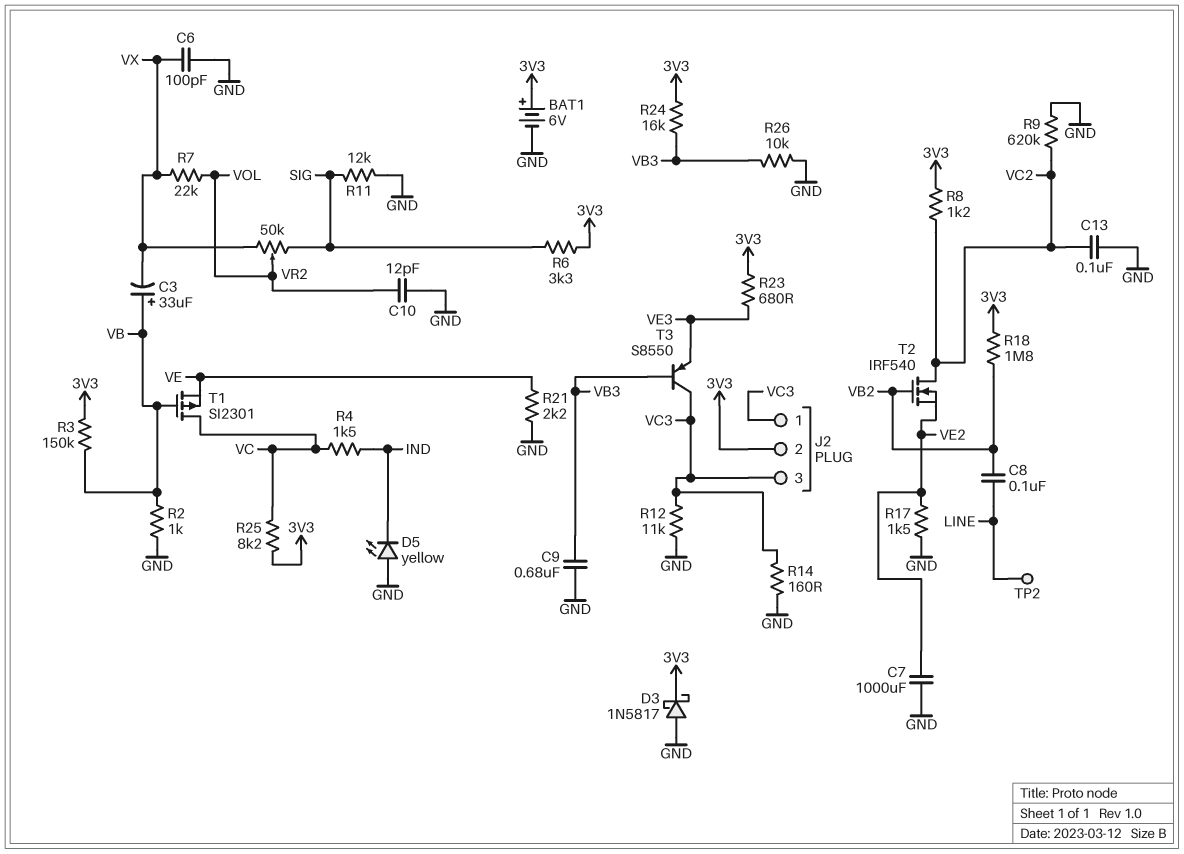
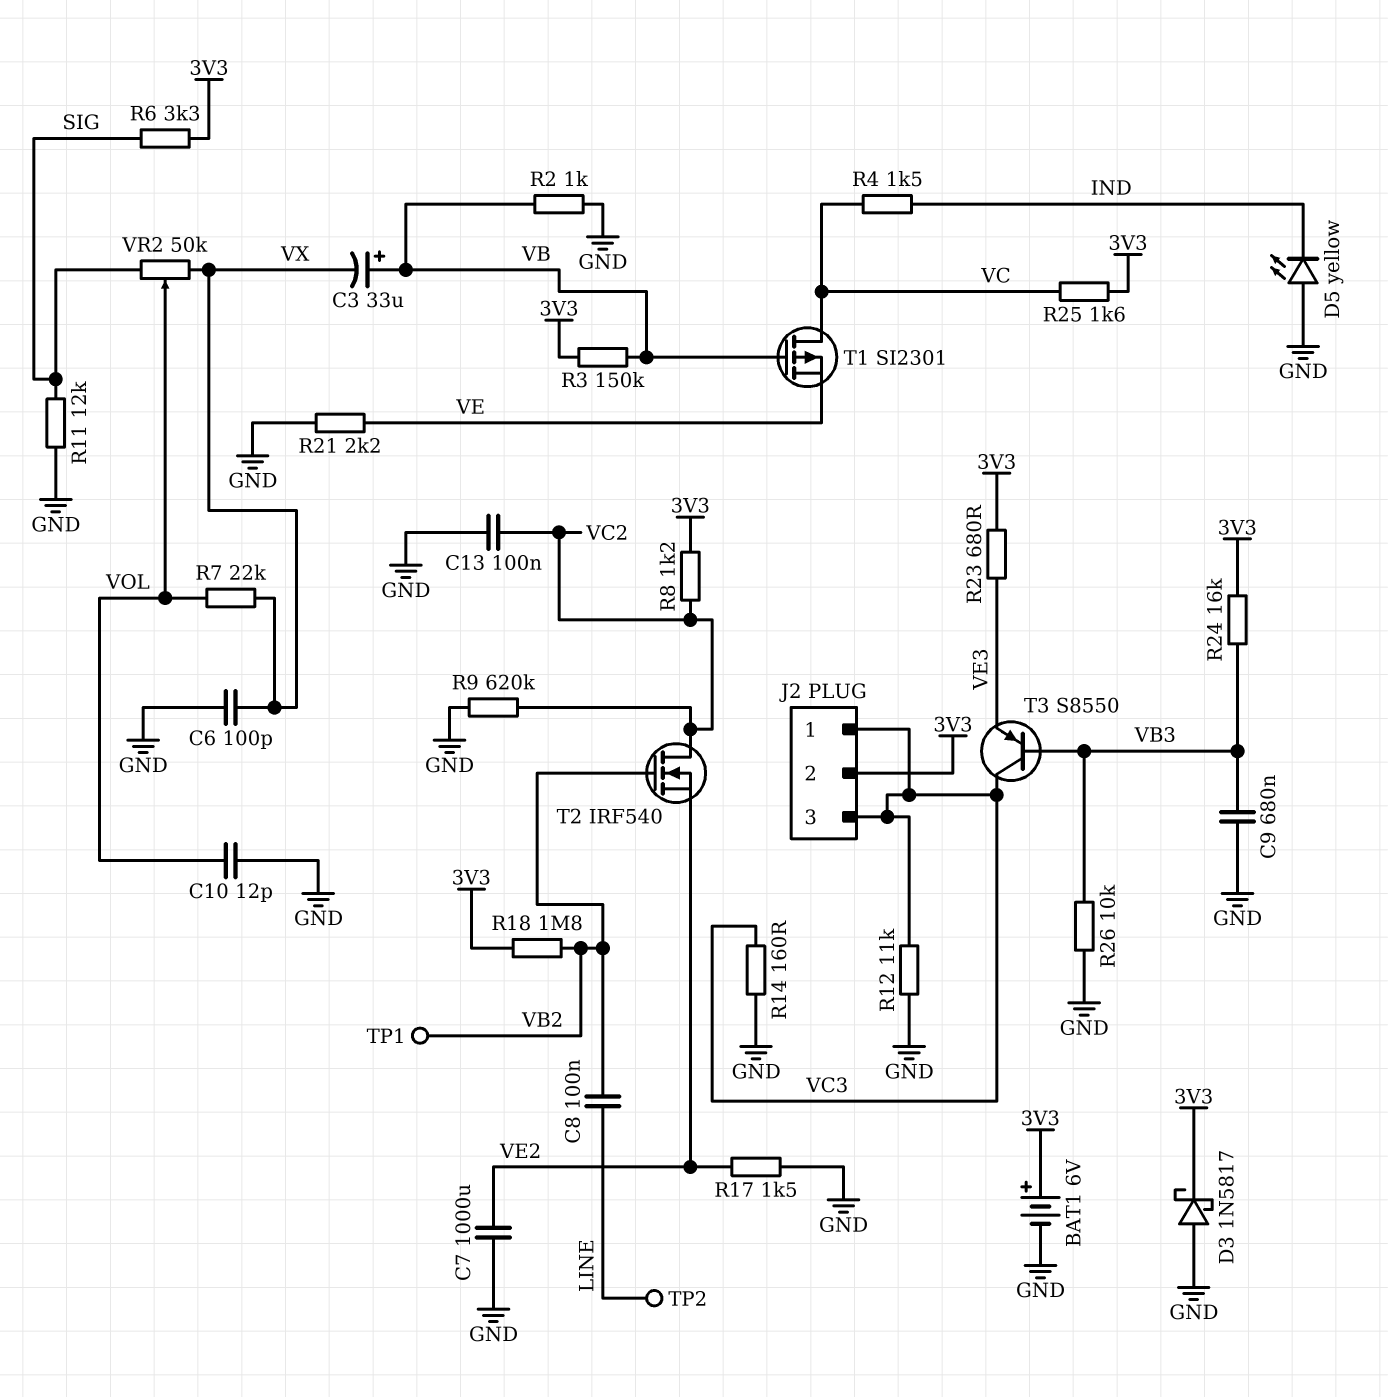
R25: 8.2k (3V3, VC) -> 1.6k (3V3, VC)
TP1: none -> test point (VB2)

